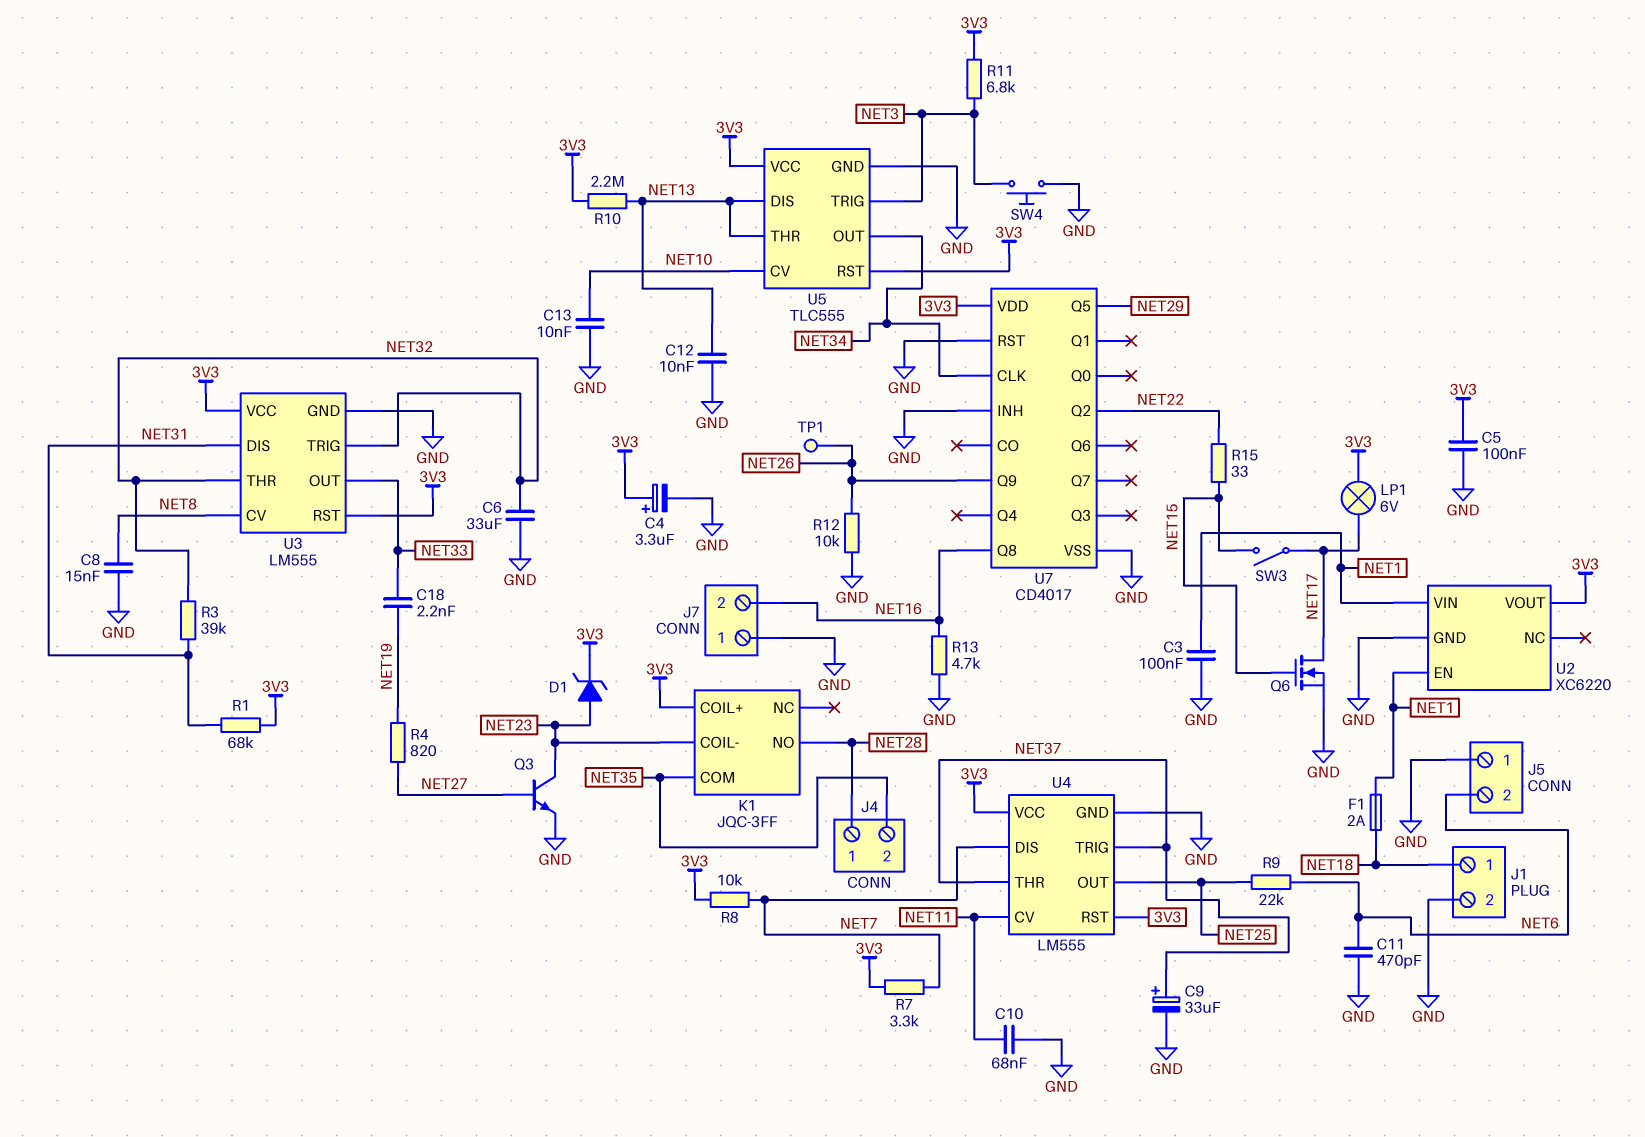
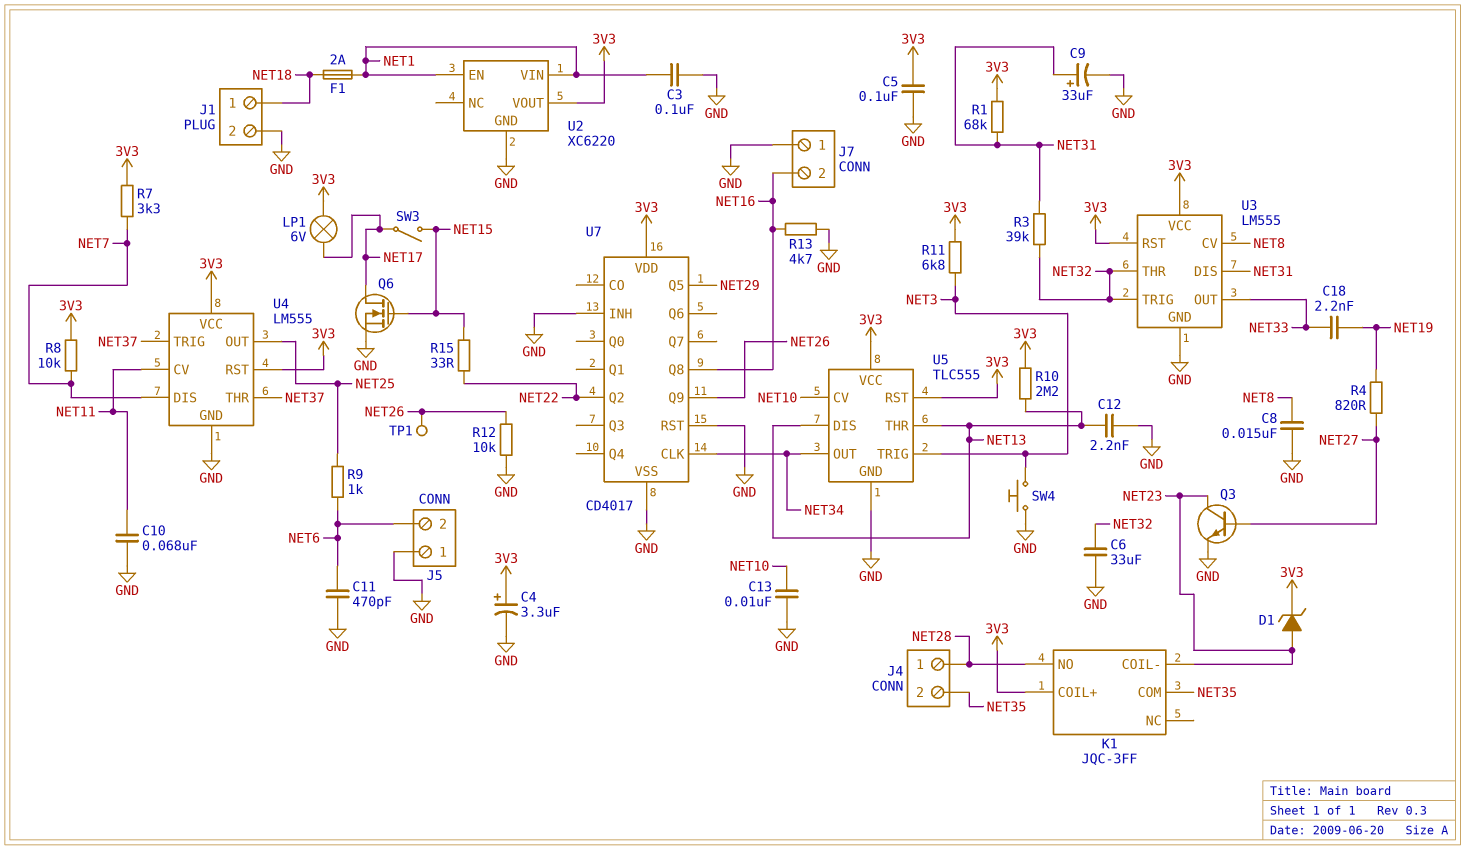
C9: 33uF (plus NET37, minus GND) -> 33uF (plus NET31, minus GND)
C12: 10nF (GND, NET13) -> 2.2nF (GND, NET13)
R9: 22k (NET6, NET25) -> 1k (NET6, NET25)

